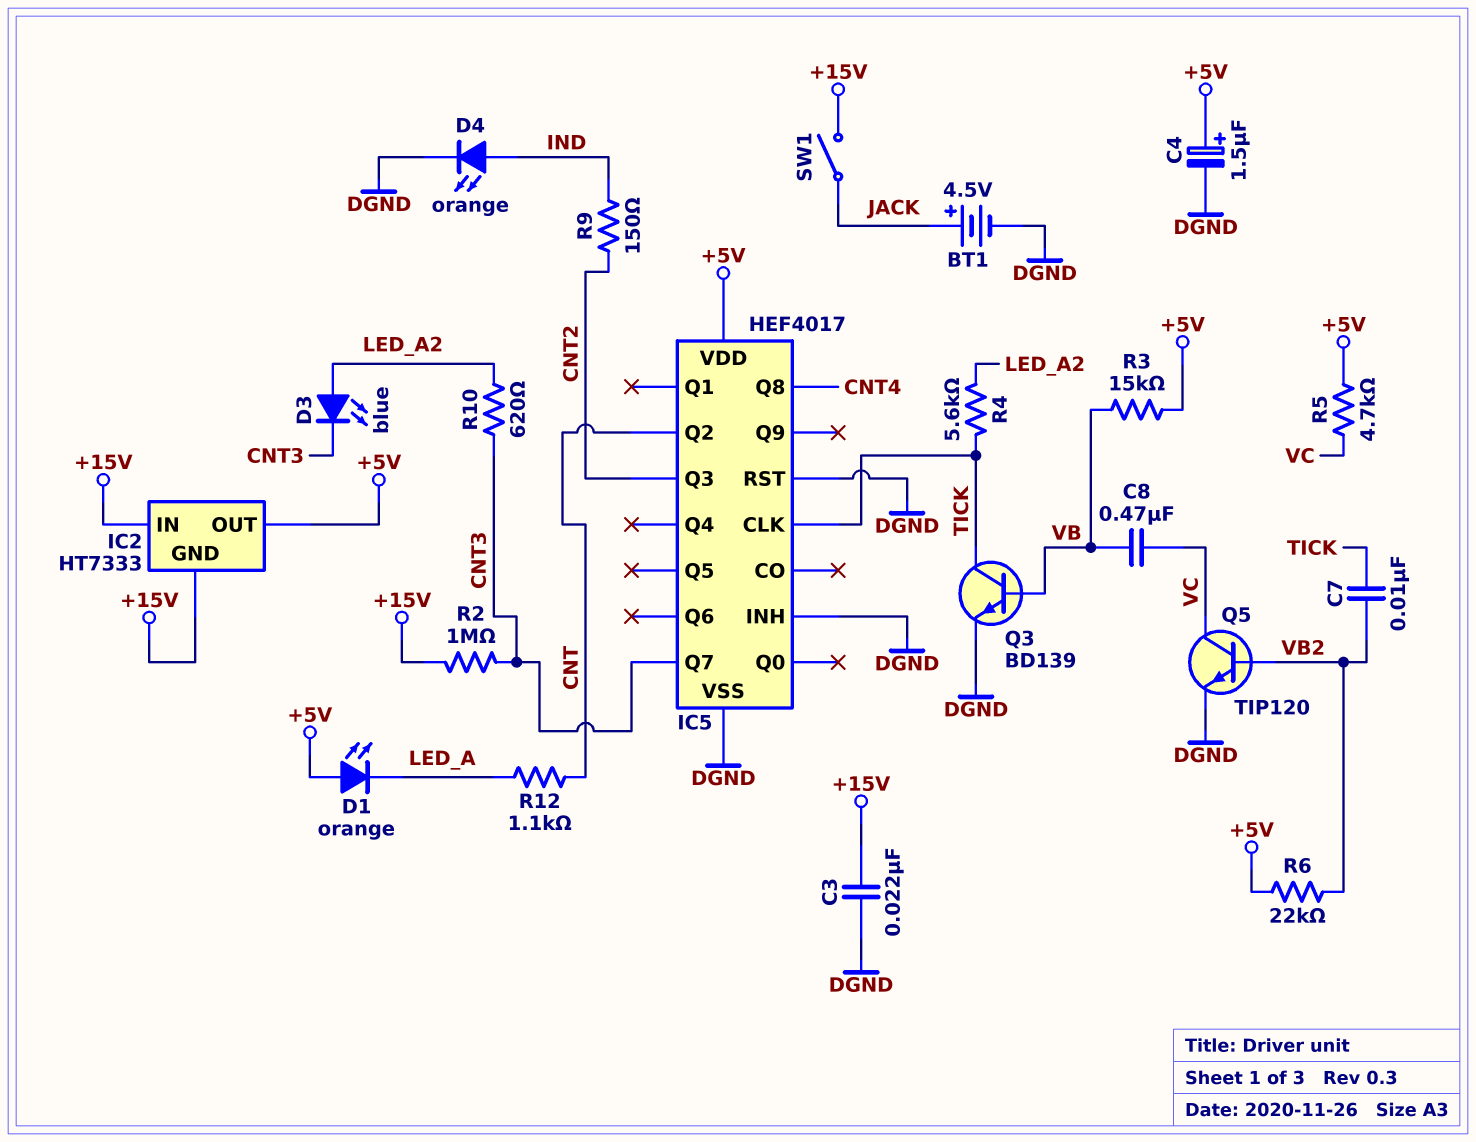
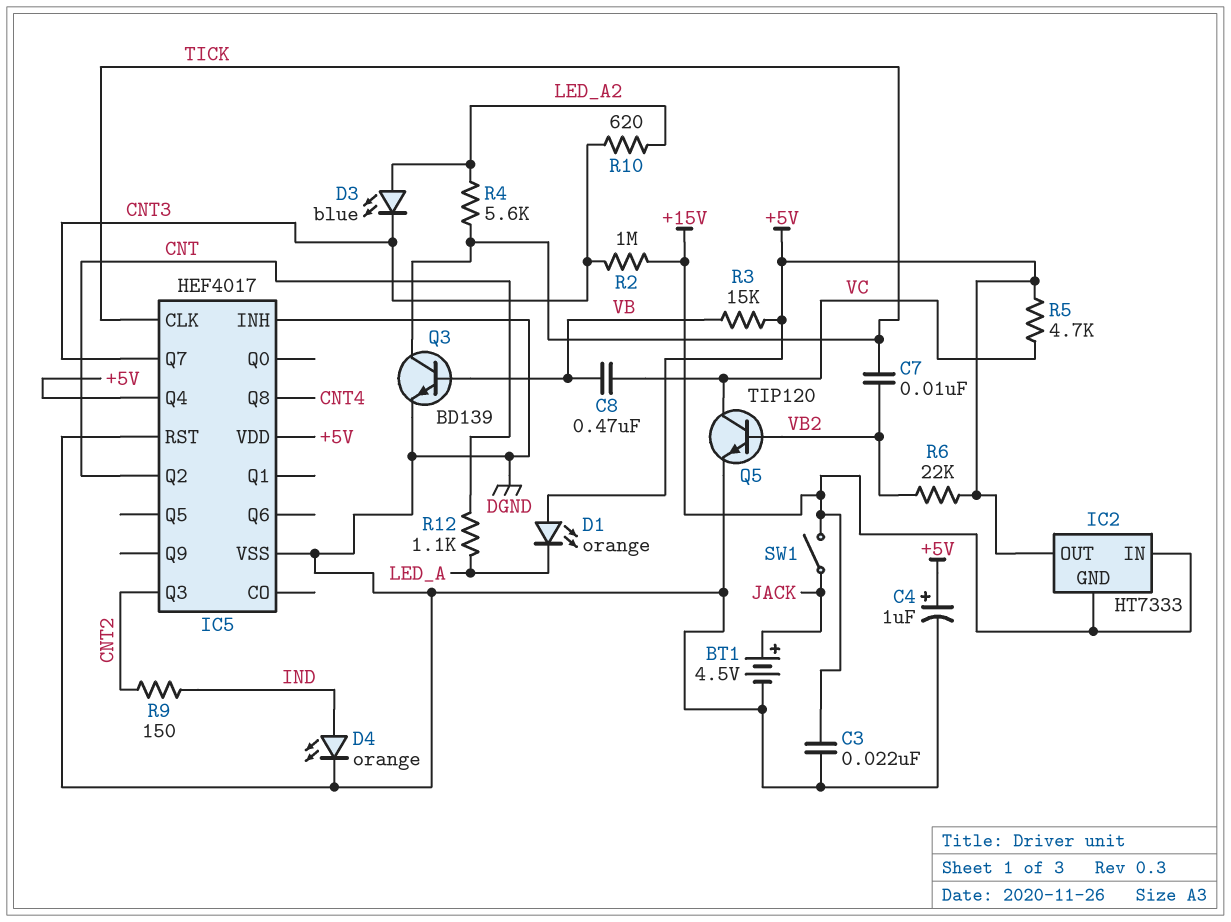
C4: 1.5uF (plus +5V, minus DGND) -> 1uF (plus +5V, minus DGND)
IC5 pin Q4: none -> +5V

